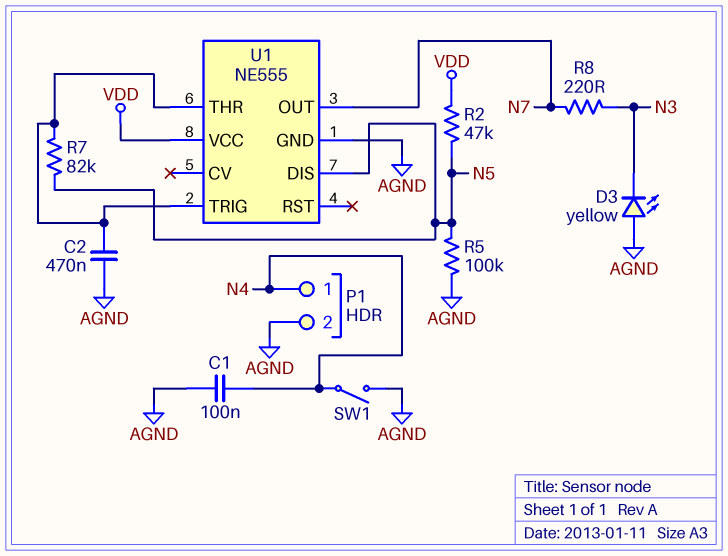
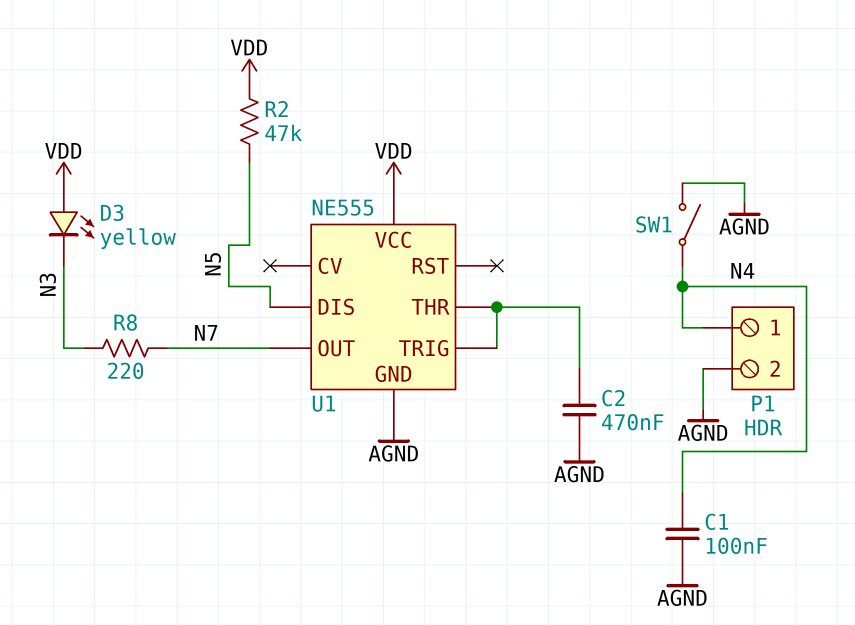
D3: LED yellow (A AGND, K N3) -> LED yellow (A VDD, K N3)
R5: 100k (AGND, N5) -> none
R7: 82k (N5, U1/THR) -> none

